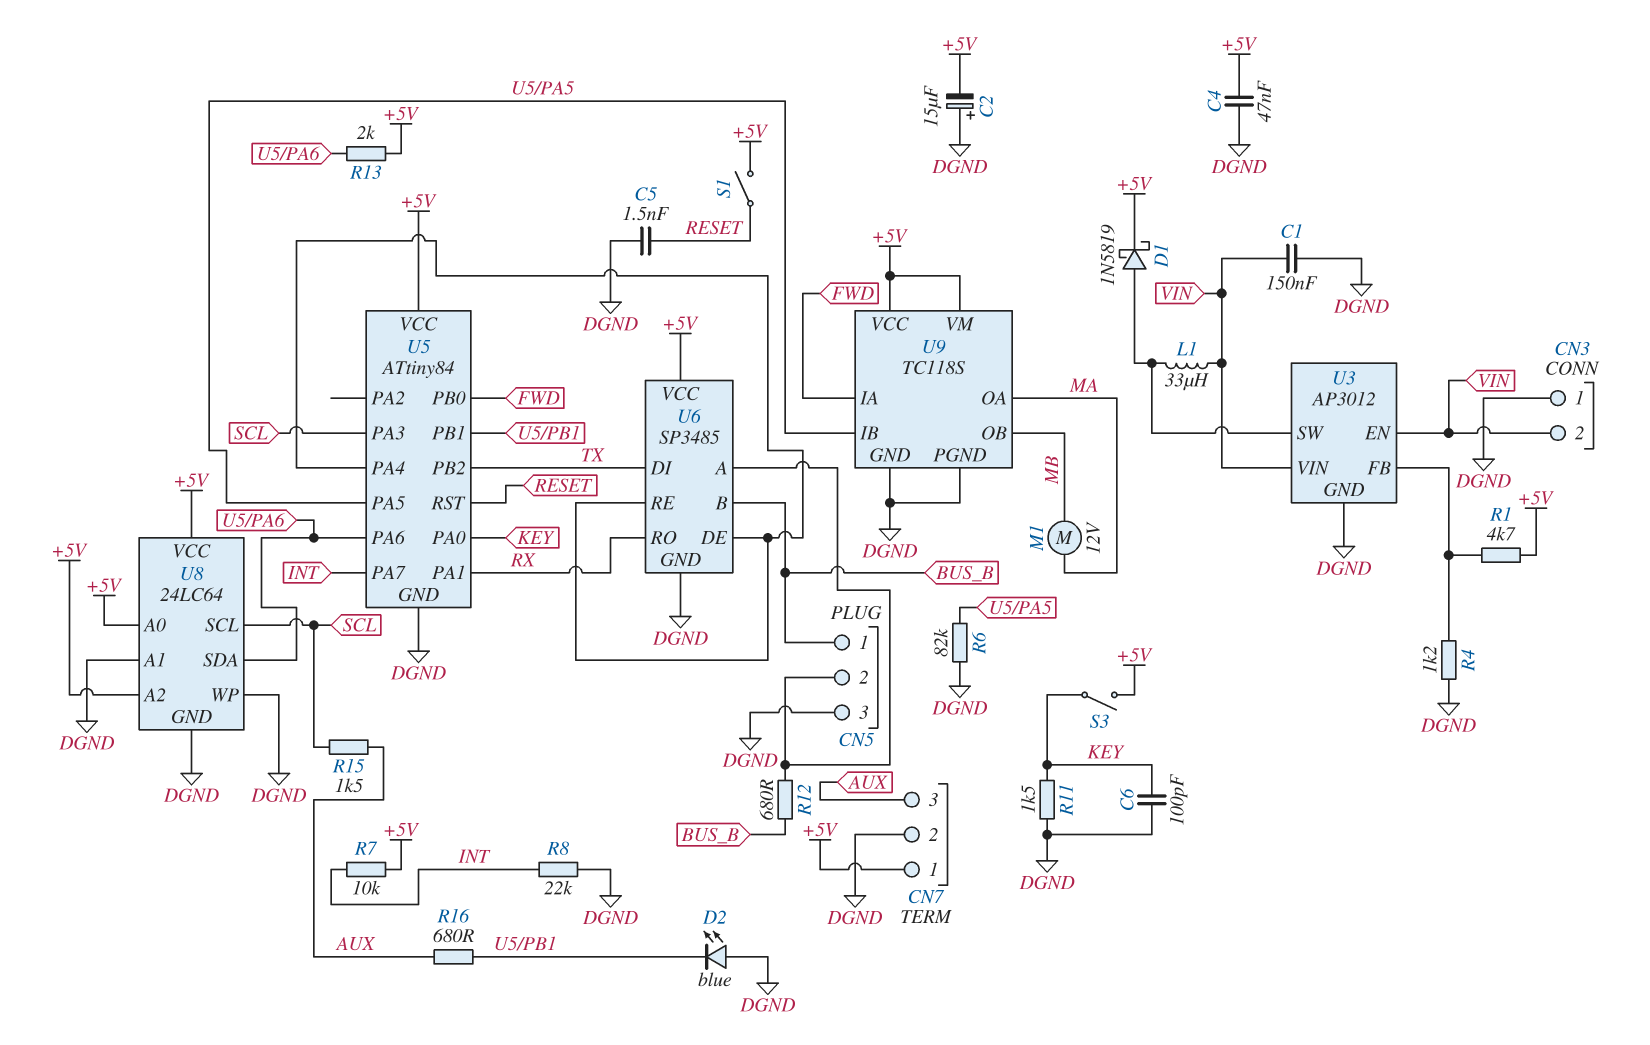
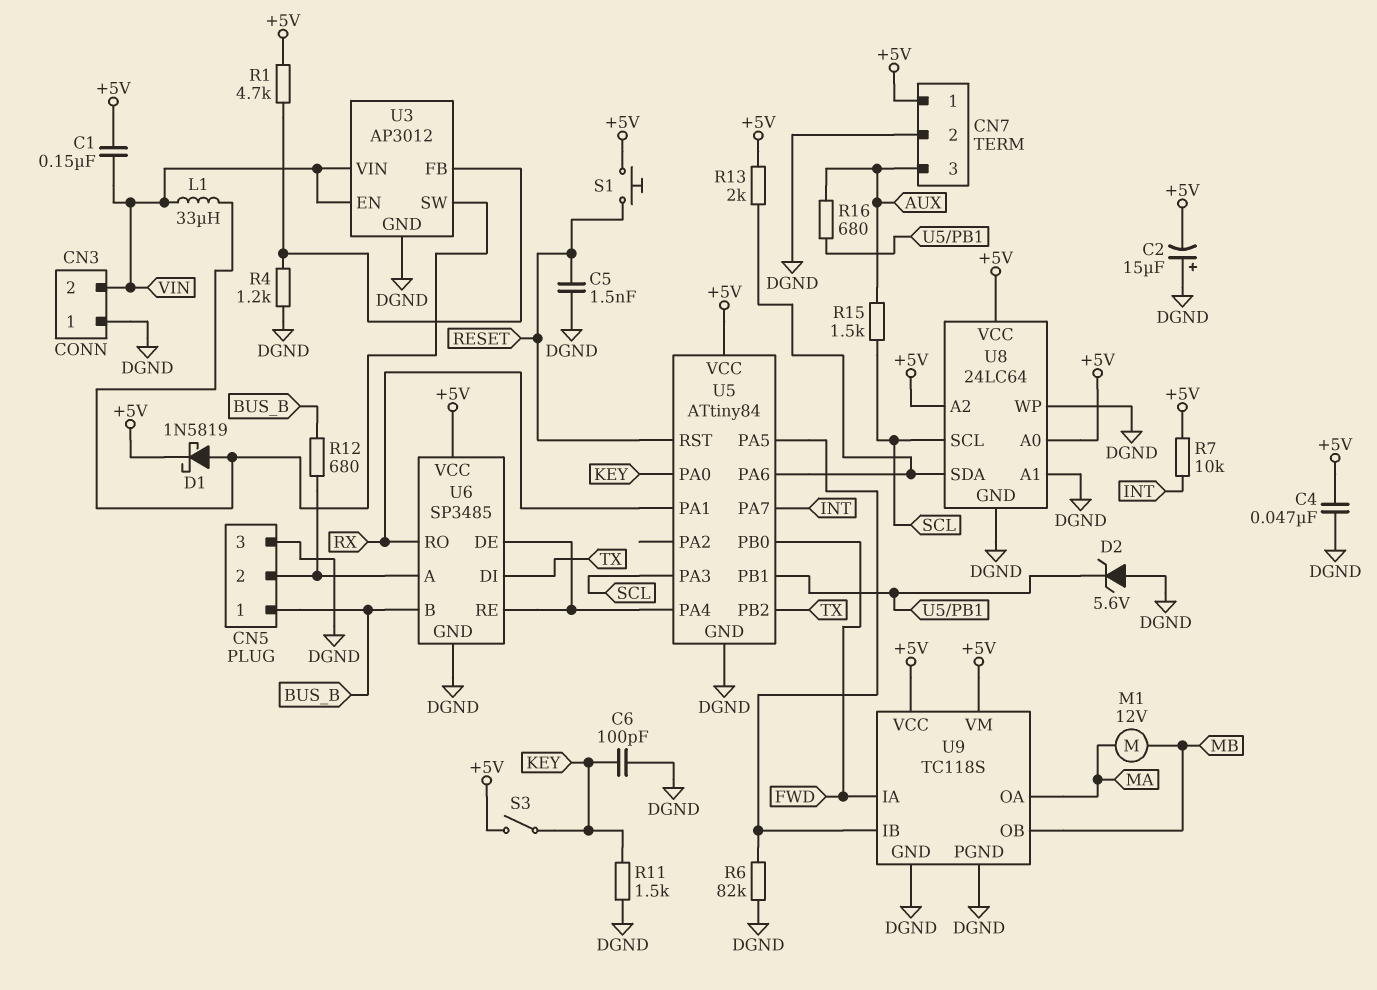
C1: 150nF (DGND, VIN) -> 150nF (+5V, VIN)
D2: LED blue (A DGND, K U5/PB1) -> zener 5.6V (A DGND, K U5/PB1)
R8: 22k (DGND, INT) -> none
S1: switch (+5V, RESET) -> button (+5V, RESET)

